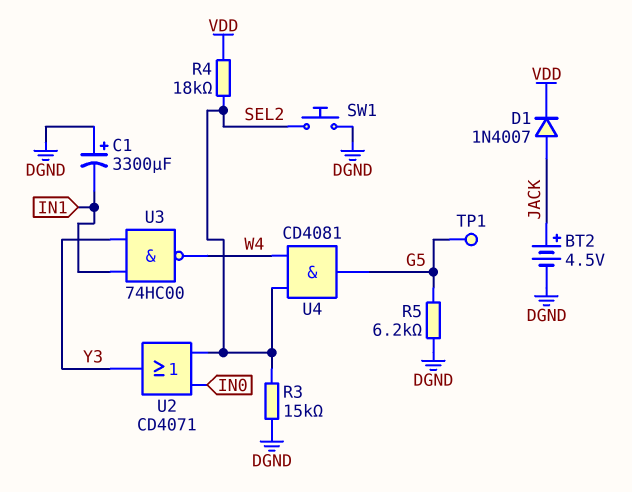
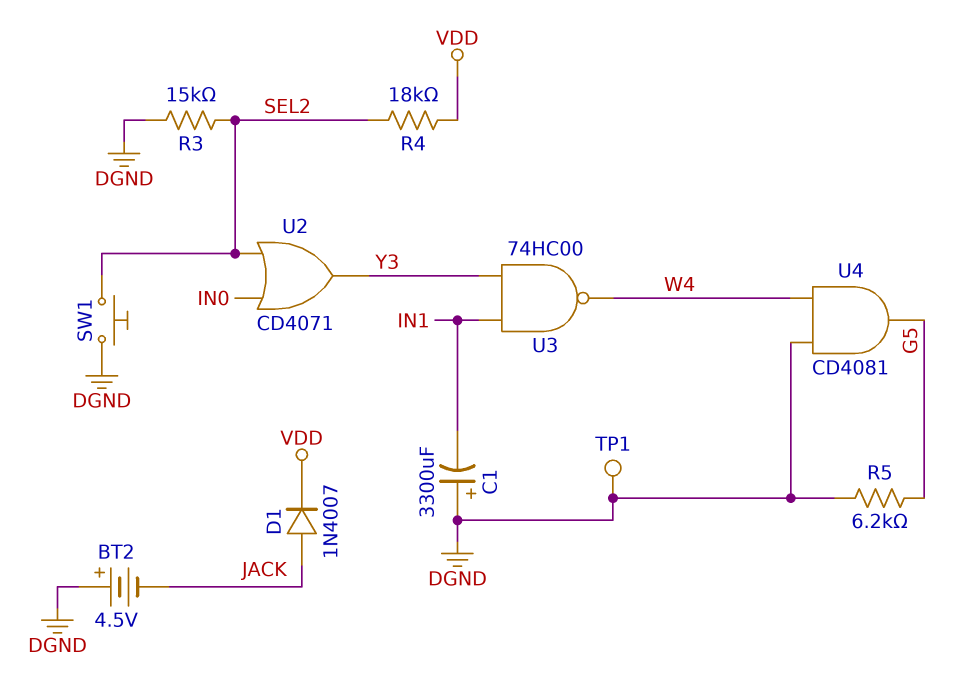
BT2: 4.5V (plus JACK, minus DGND) -> 4.5V (plus DGND, minus JACK)
TP1: test point (G5) -> test point (DGND)
U4: AND CD4081 (in SEL2, in W4, out G5) -> AND CD4081 (in DGND, in W4, out G5)

